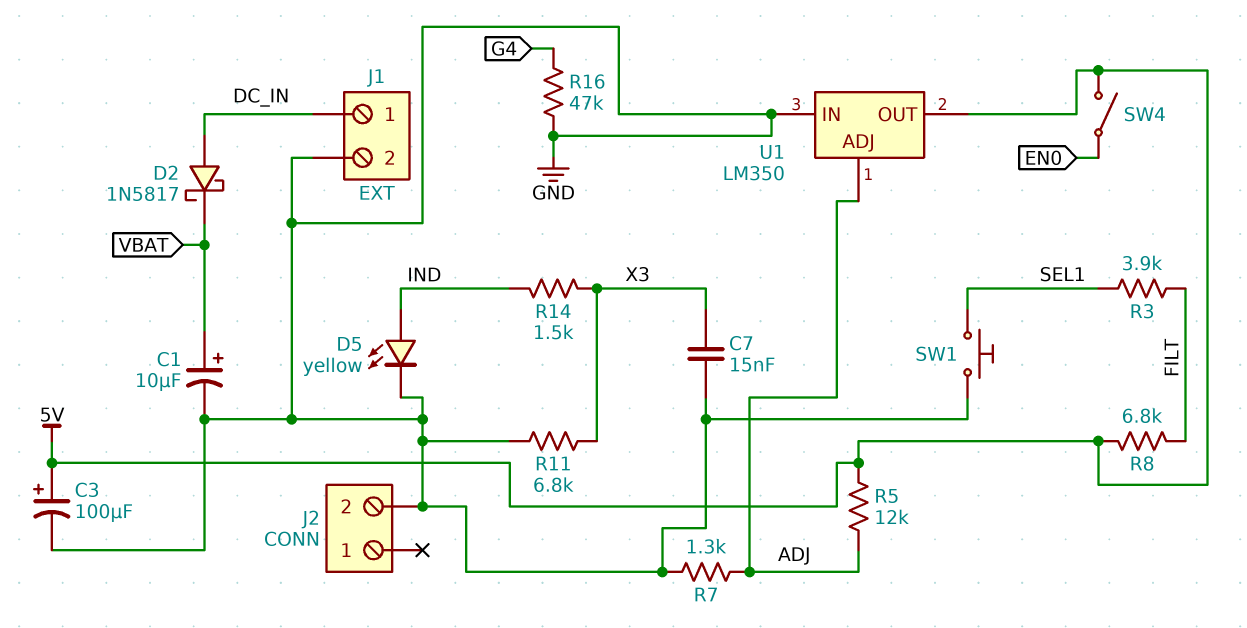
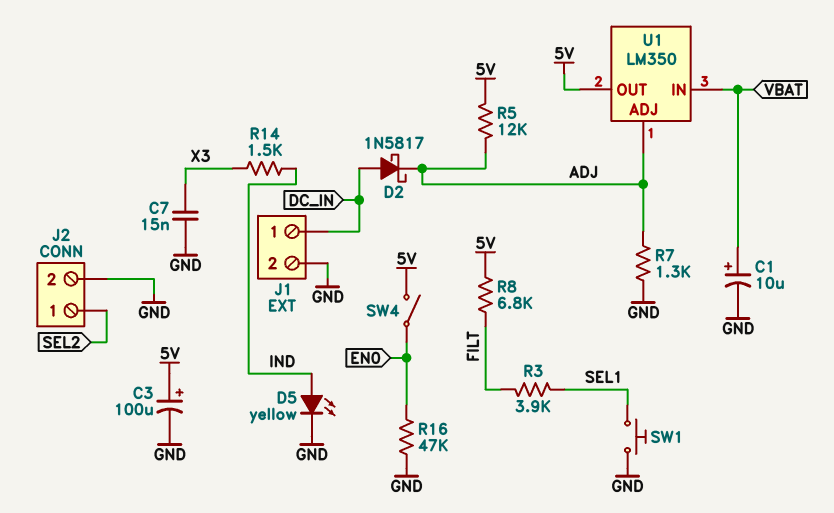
D2: schottky 1N5817 (A DC_IN, K VBAT) -> schottky 1N5817 (A DC_IN, K ADJ)
J2 pin 1: none -> SEL2
R11: 6.8k (GND, X3) -> none
R16: 47k (G4, GND) -> 47k (EN0, GND)
U1 pin IN: GND -> VBAT

